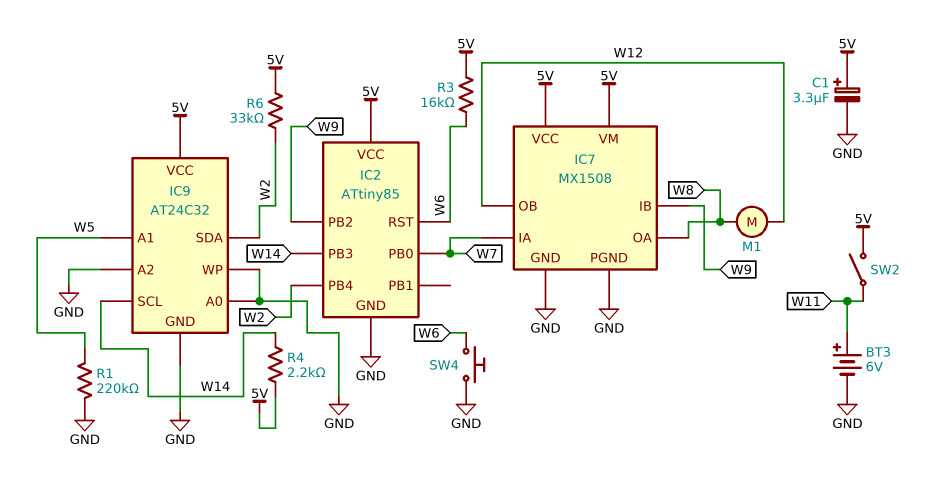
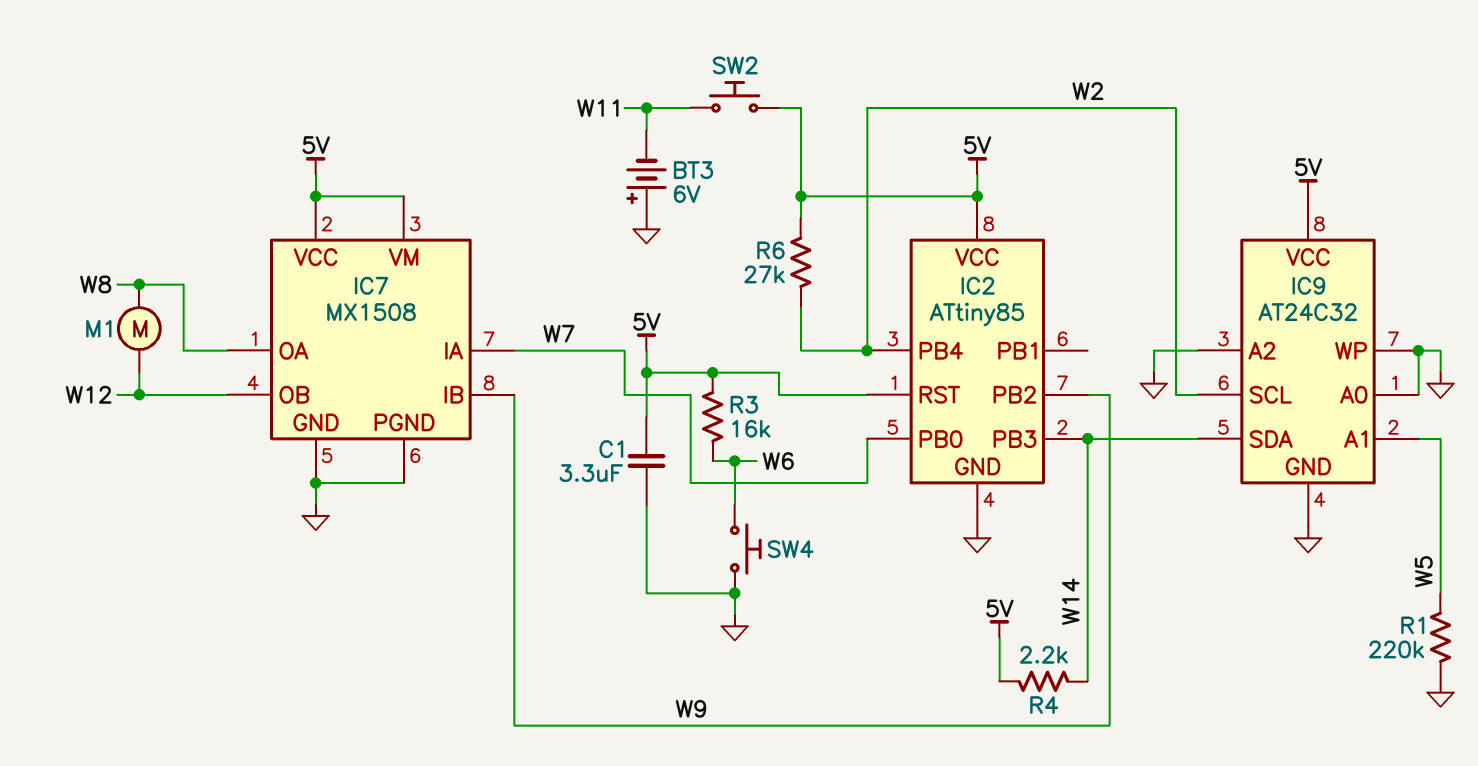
BT3: 6V (plus W11, minus GND) -> 6V (plus GND, minus W11)
C1: 3.3uF (plus 5V, minus GND) -> 3.3uF (5V, GND)
IC2 pin RST: W6 -> 5V
IC9 pin SCL: W14 -> W2
IC9 pin SDA: W2 -> W14
R6: 33k (5V, W2) -> 27k (5V, W2)
SW2: switch (5V, W11) -> button (5V, W11)

